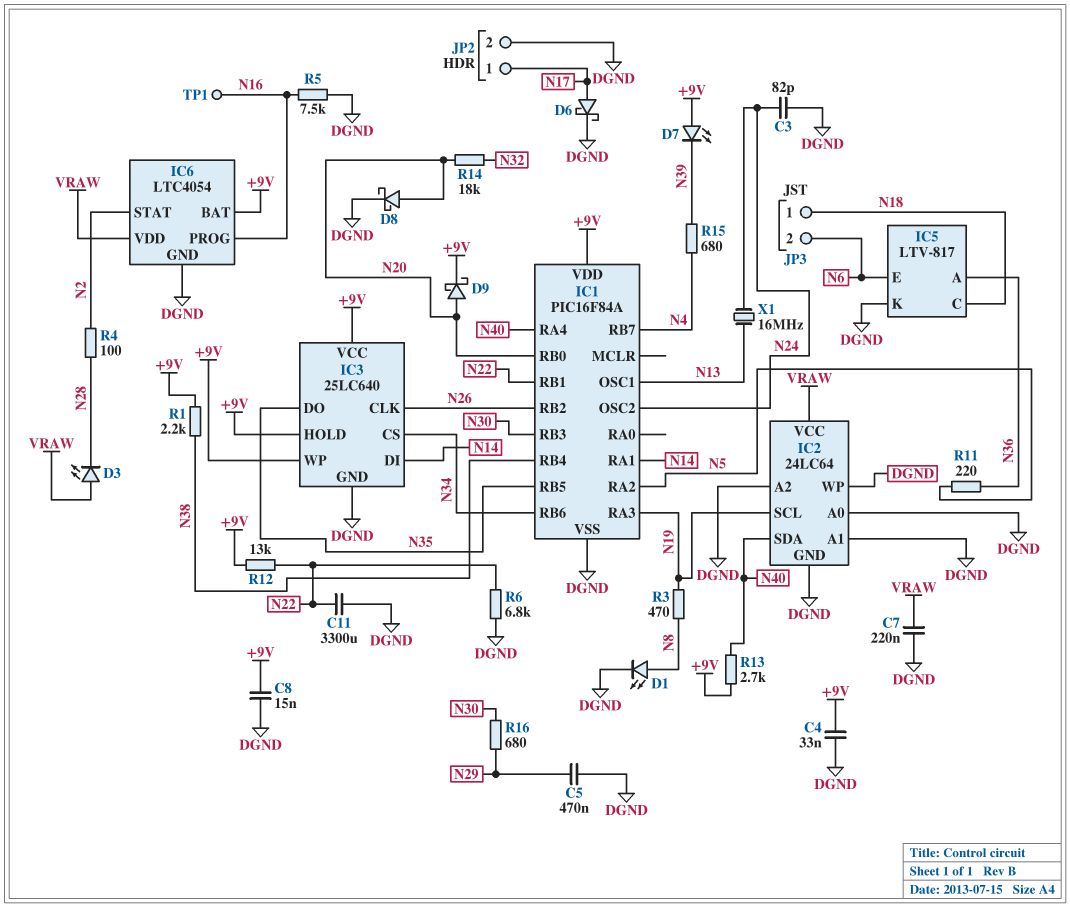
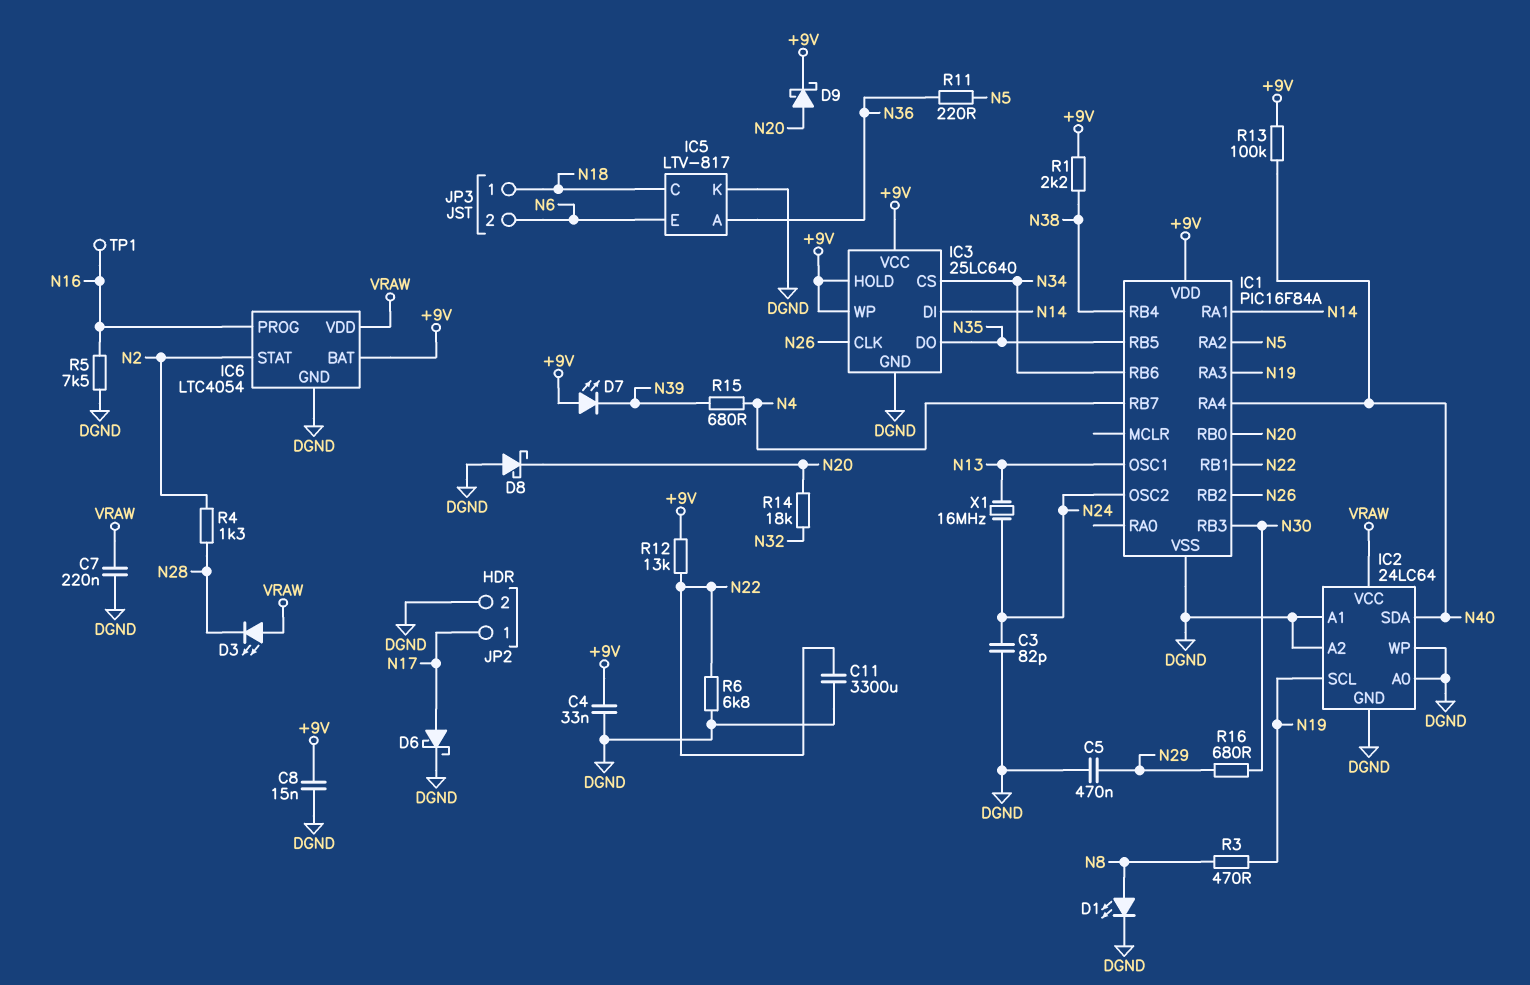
D8: schottky (A N20, K DGND) -> schottky (A DGND, K N20)
R4: 100 (N2, N28) -> 1.3k (N2, N28)
R13: 2.7k (+9V, N40) -> 100k (+9V, N40)

